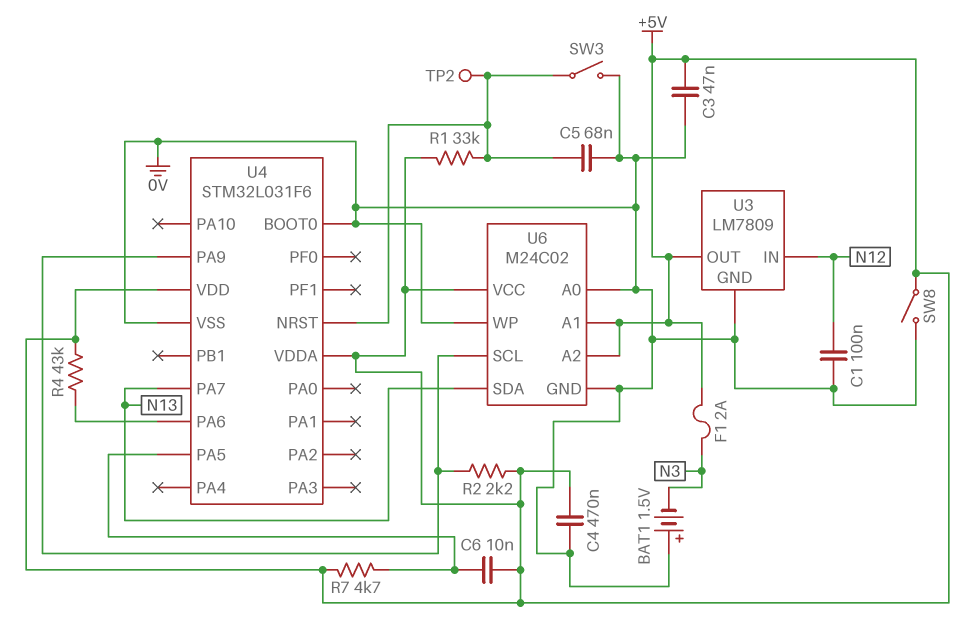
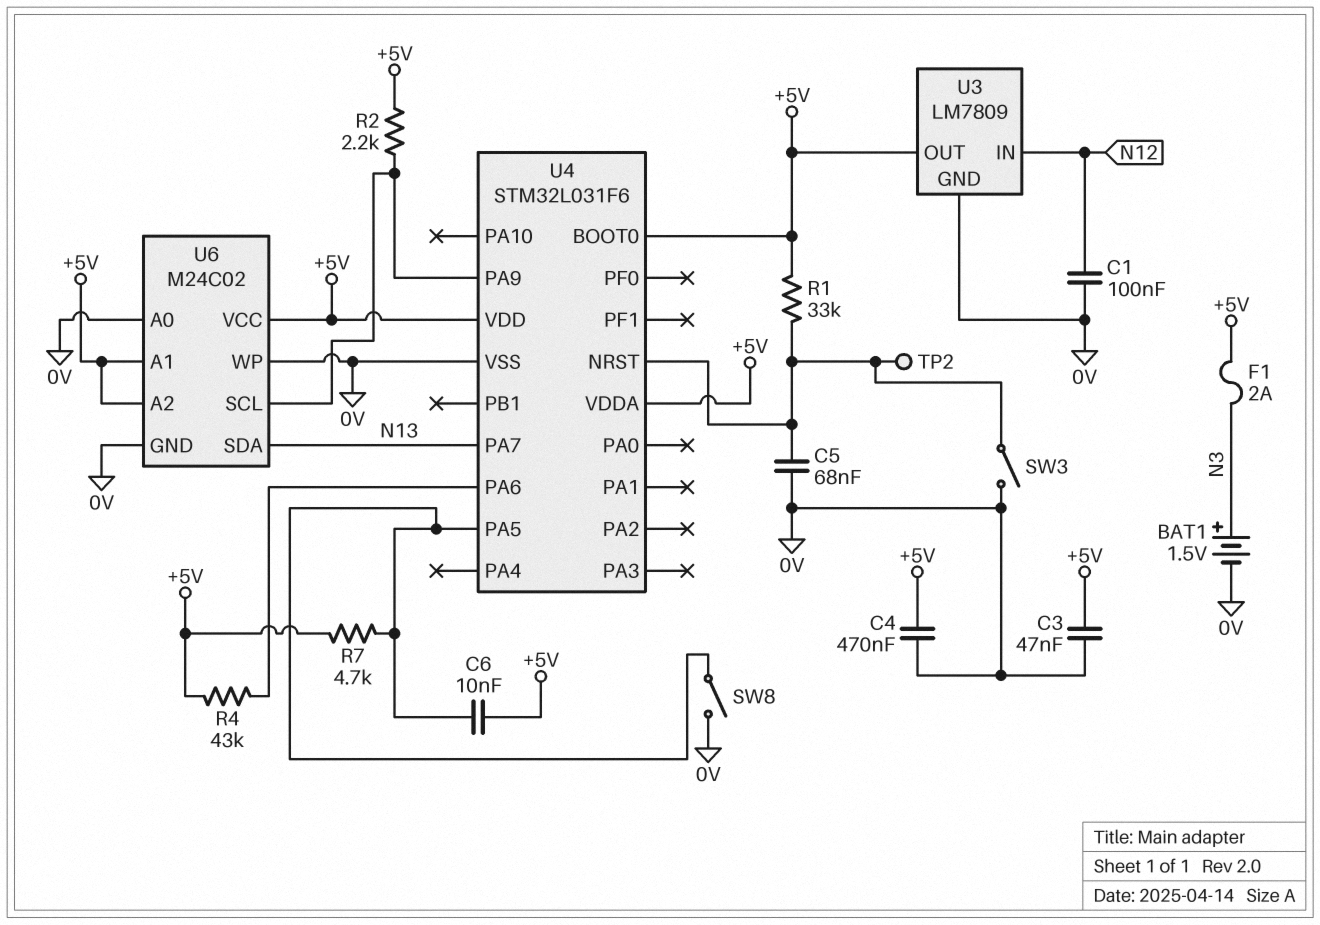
BAT1: 1.5V (plus 0V, minus N3) -> 1.5V (plus N3, minus 0V)
SW8: switch (+5V, 0V) -> switch (0V, U4/PA5)
U4 pin BOOT0: 0V -> +5V

